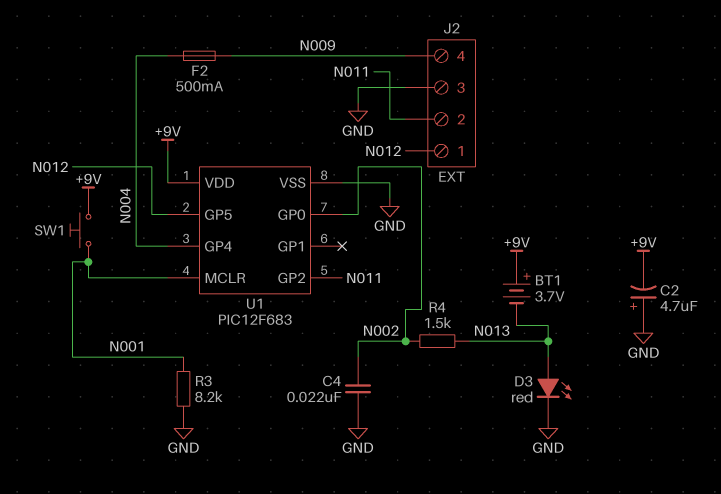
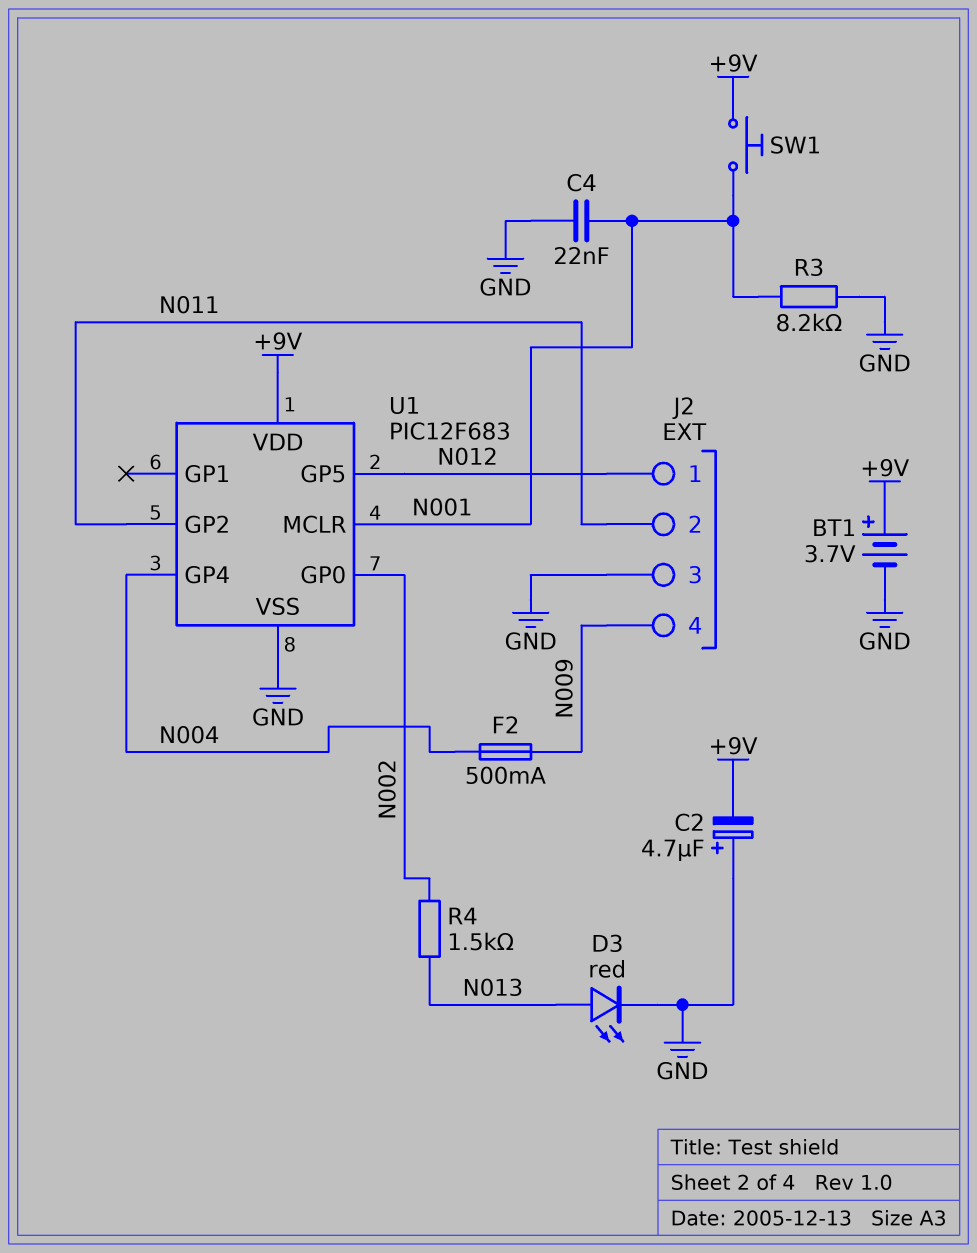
BT1: 3.7V (plus +9V, minus N013) -> 3.7V (plus +9V, minus GND)
C4: 22nF (GND, N002) -> 22nF (GND, N001)

